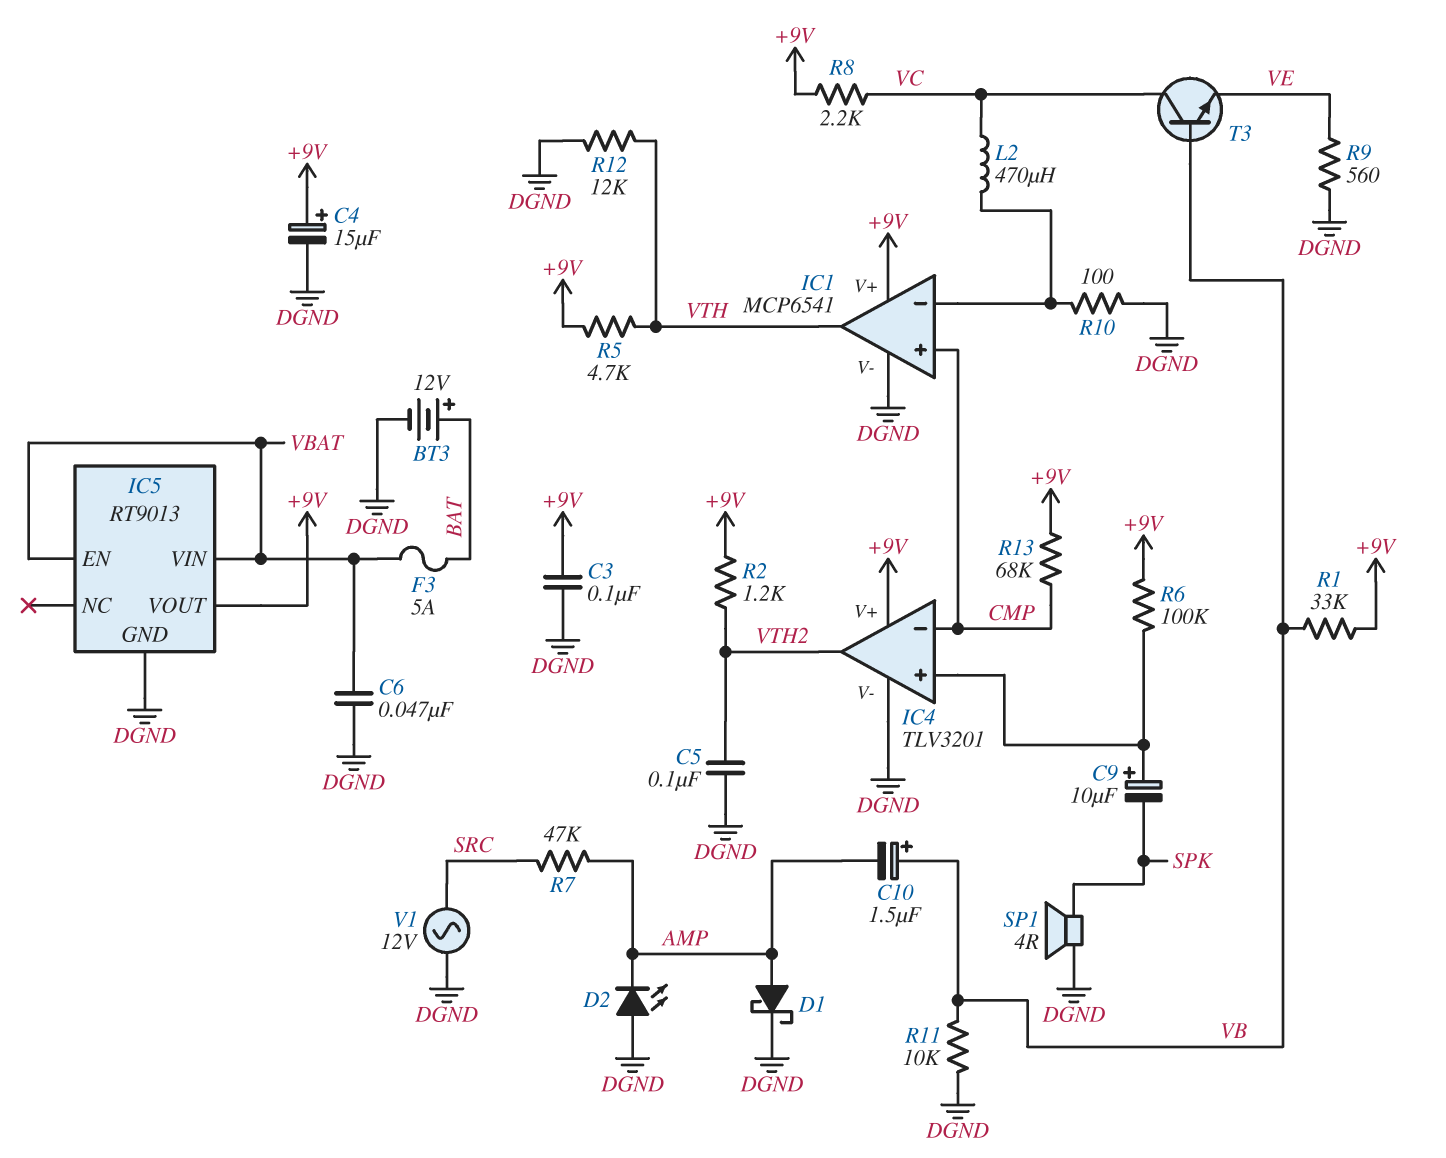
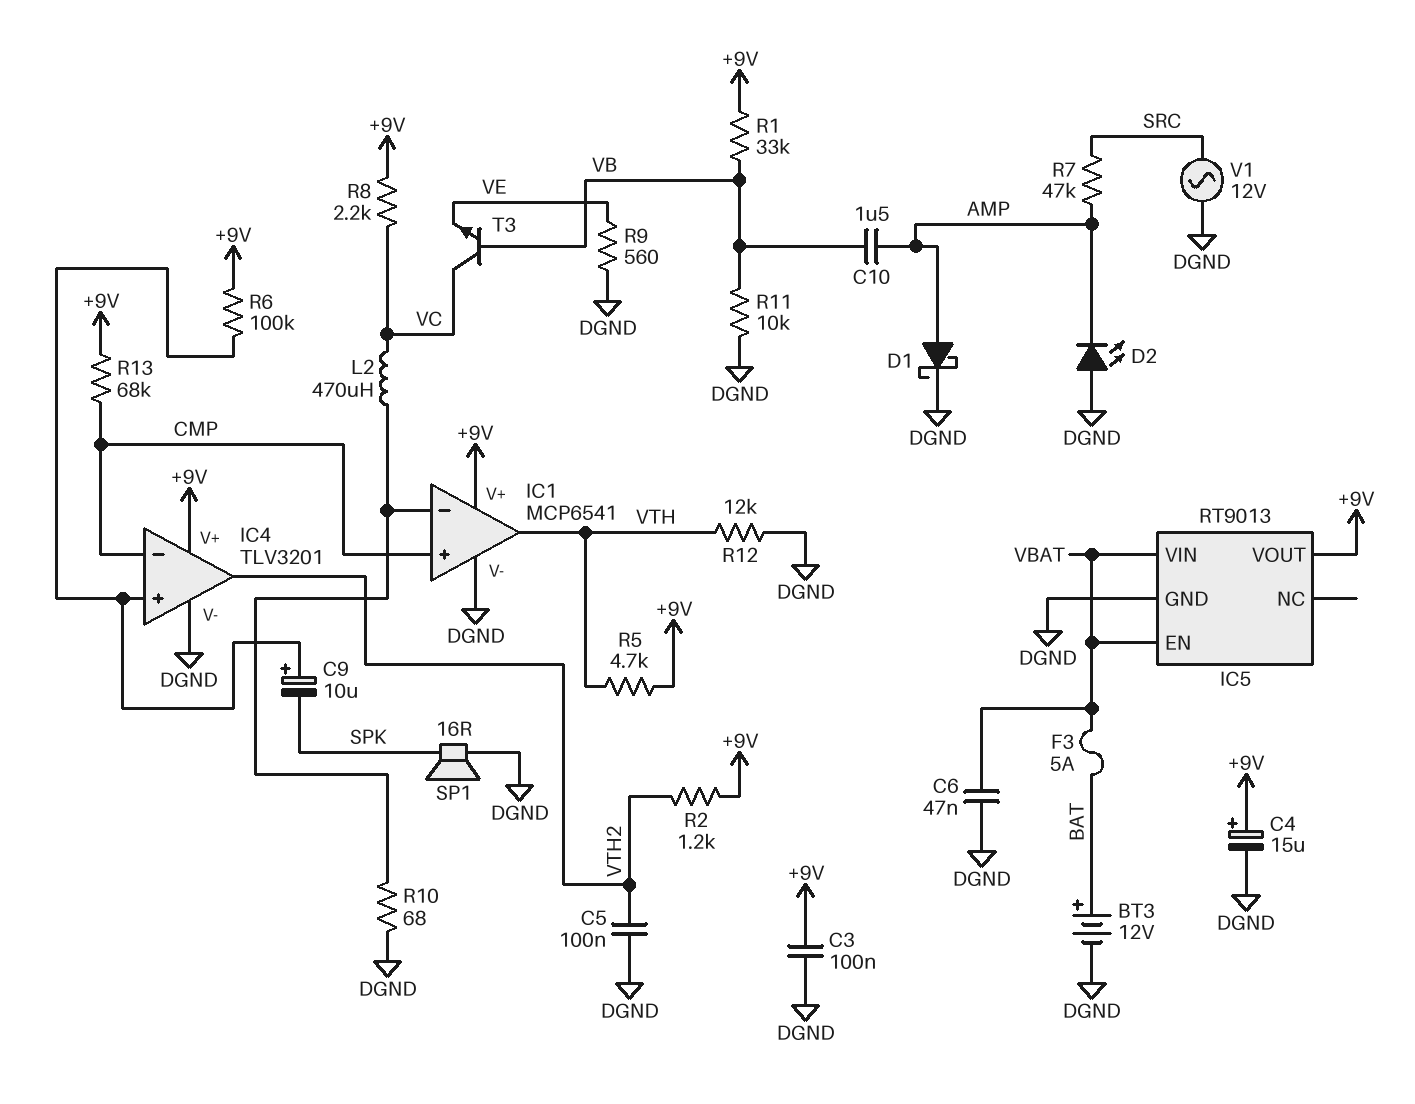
C10: 1.5uF (plus VB, minus AMP) -> 1.5uF (AMP, VB)
R10: 100 (DGND, IC1/in-) -> 68 (DGND, IC1/in-)
SP1: speaker 4R (DGND, SPK) -> speaker 16R (DGND, SPK)

